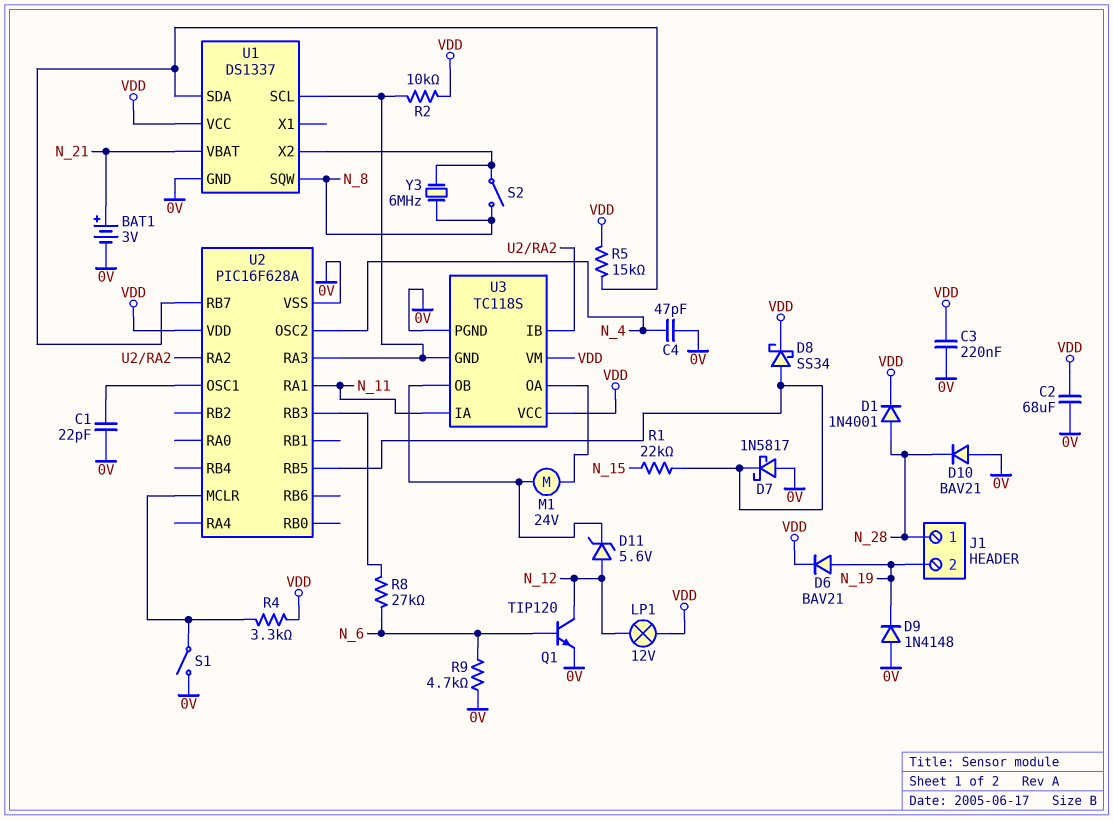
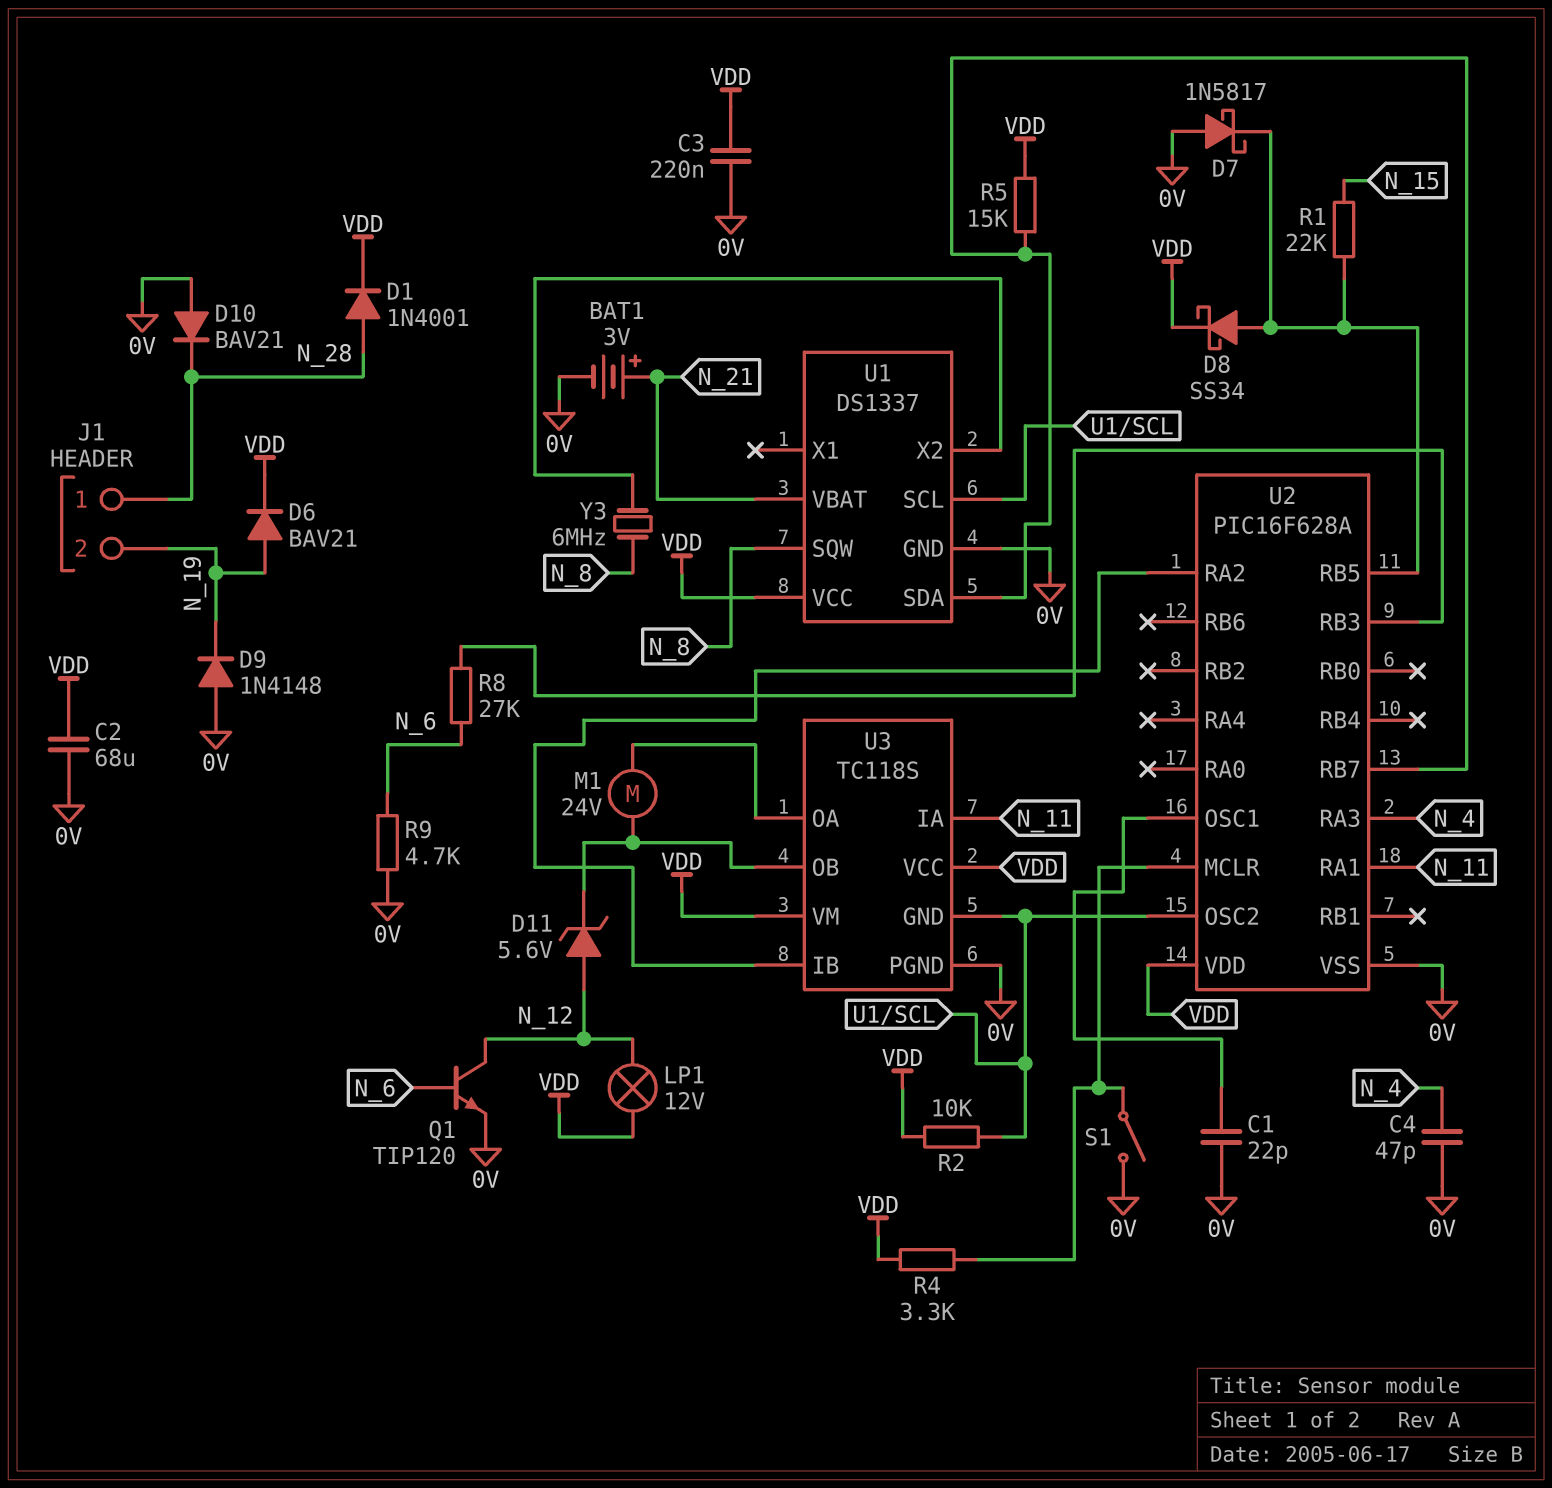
S2: switch (N_8, U1/X2) -> none
U2 pin OSC2: N_4 -> U1/SCL
U2 pin RA3: U1/SCL -> N_4

